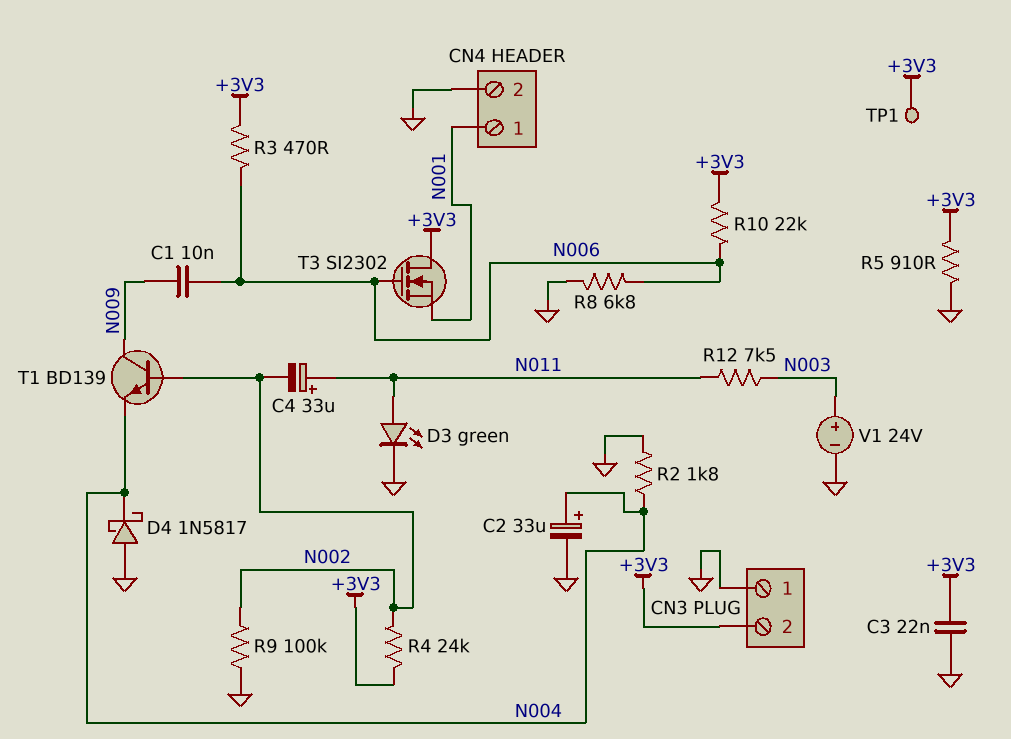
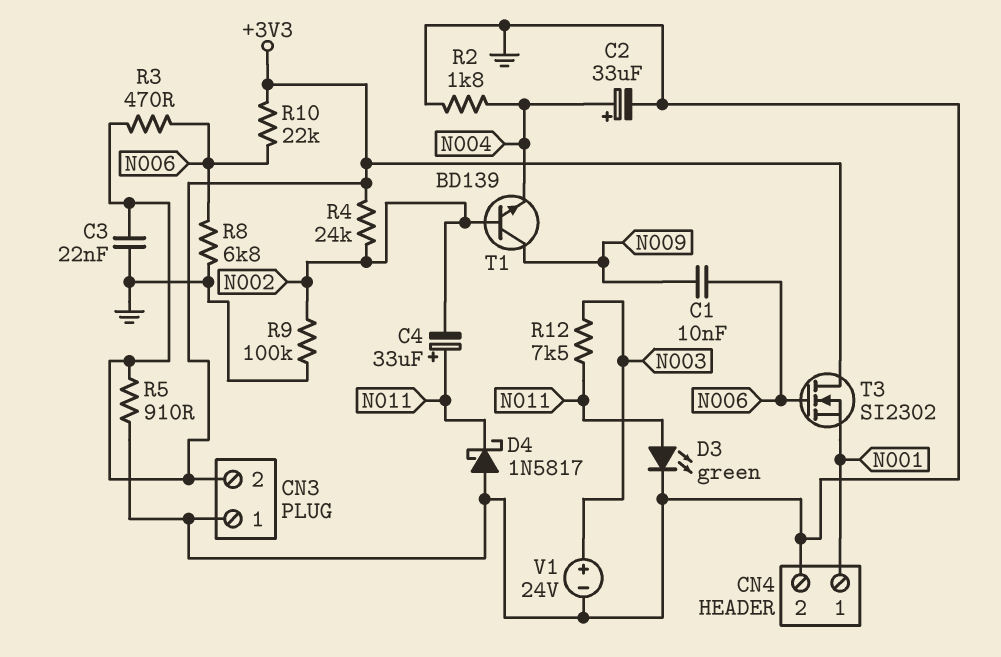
D4: schottky 1N5817 (A GND, K N004) -> schottky 1N5817 (A GND, K N011)
TP1: test point (+3V3) -> none

